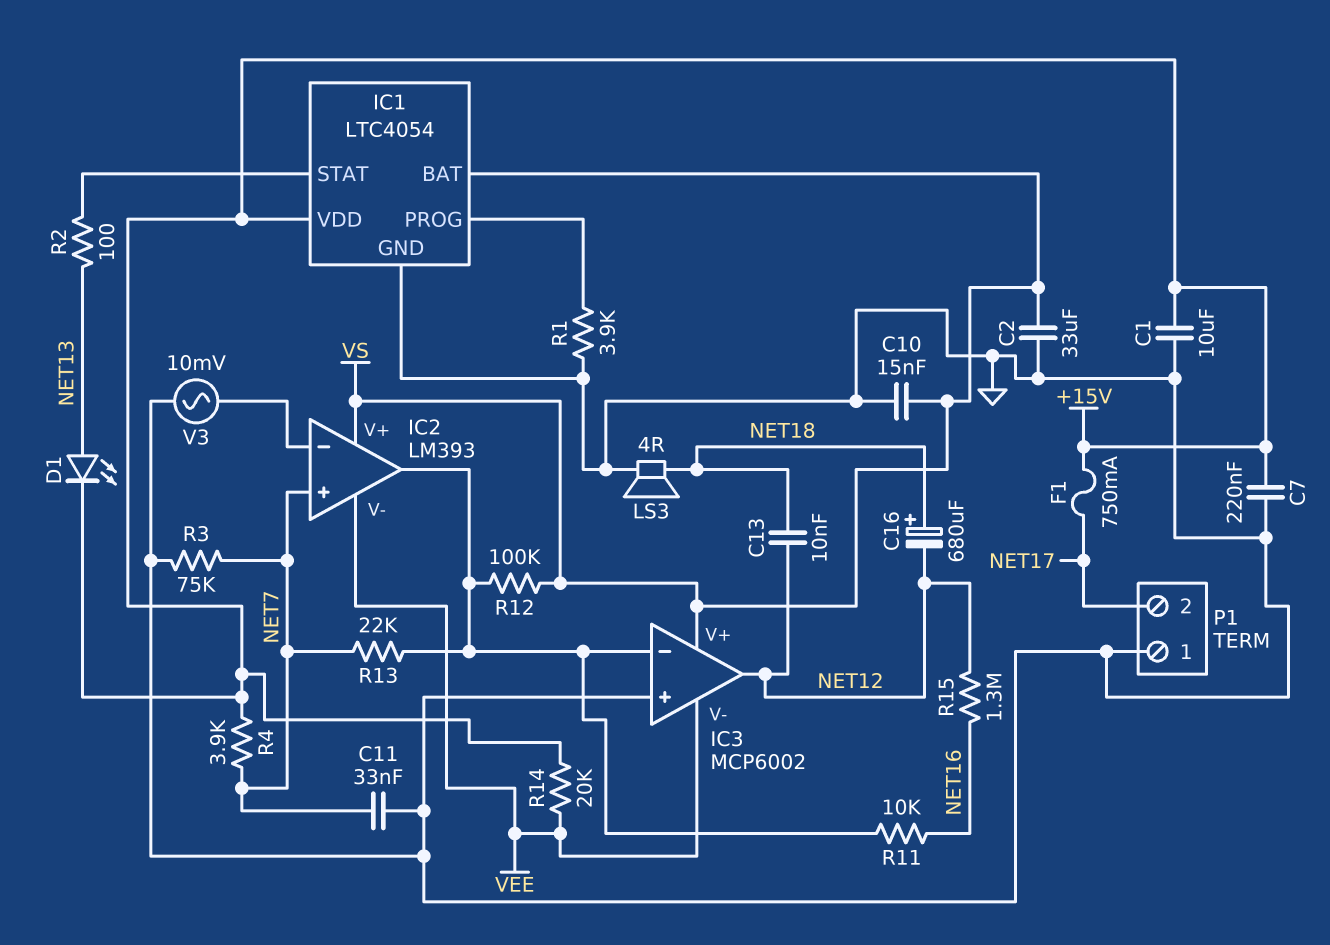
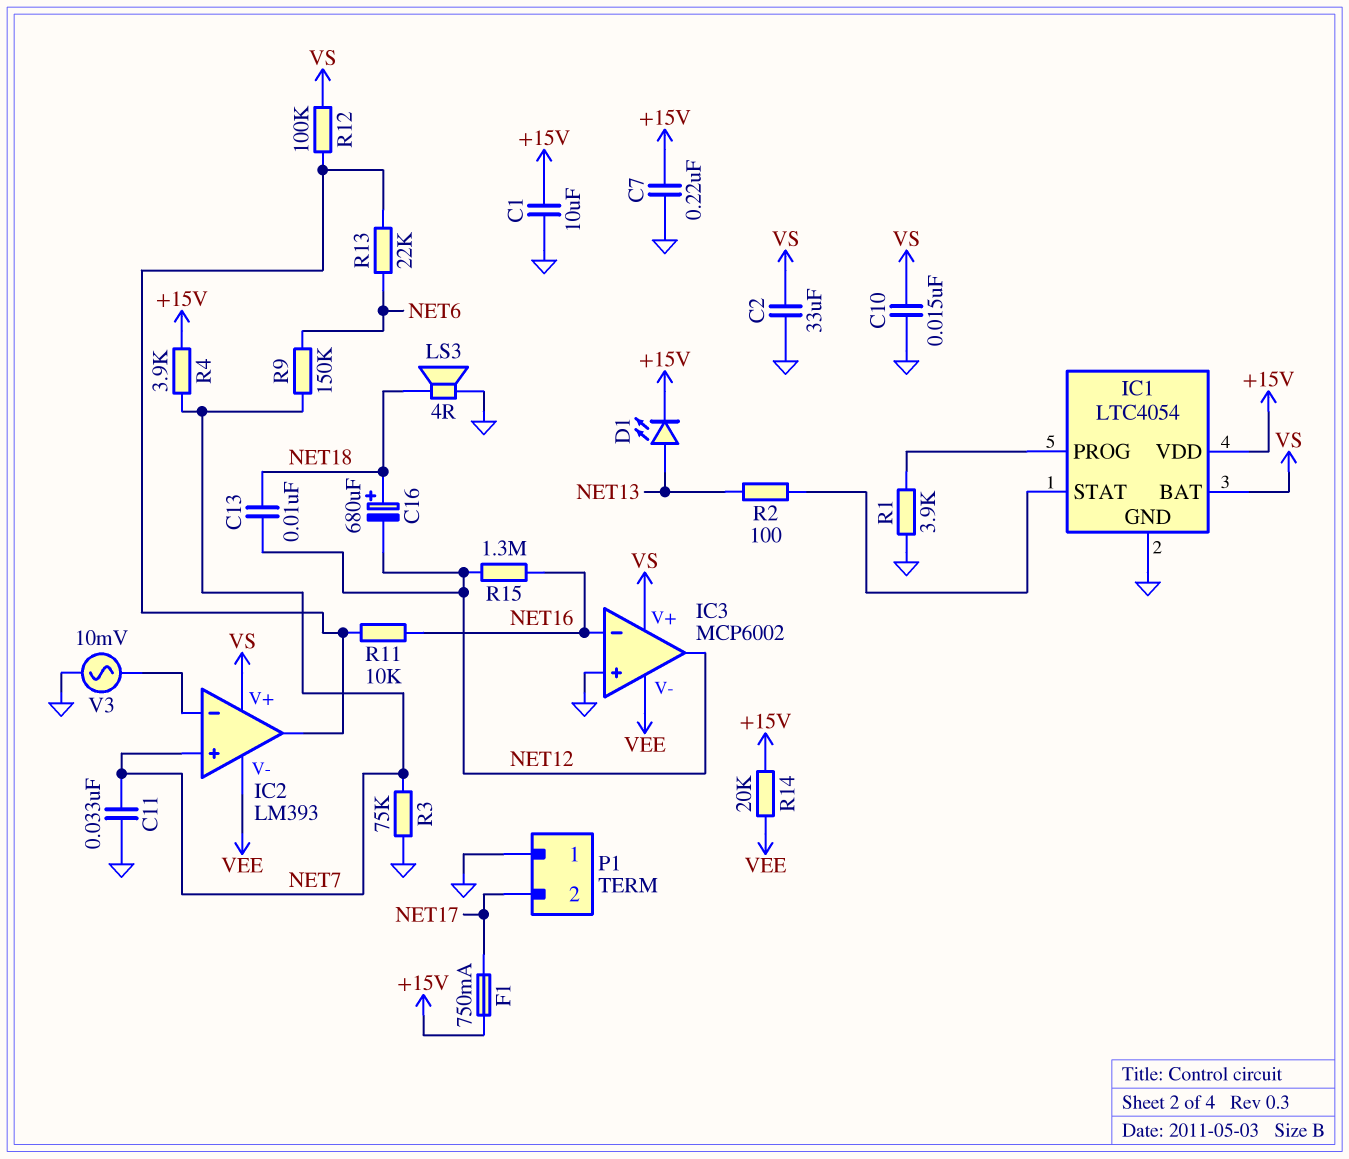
IC3 pin in-: IC2/out -> NET16
R9: none -> 150k (NET6, NET7)
R13: 22k (IC2/out, NET7) -> 22k (IC2/out, NET6)

